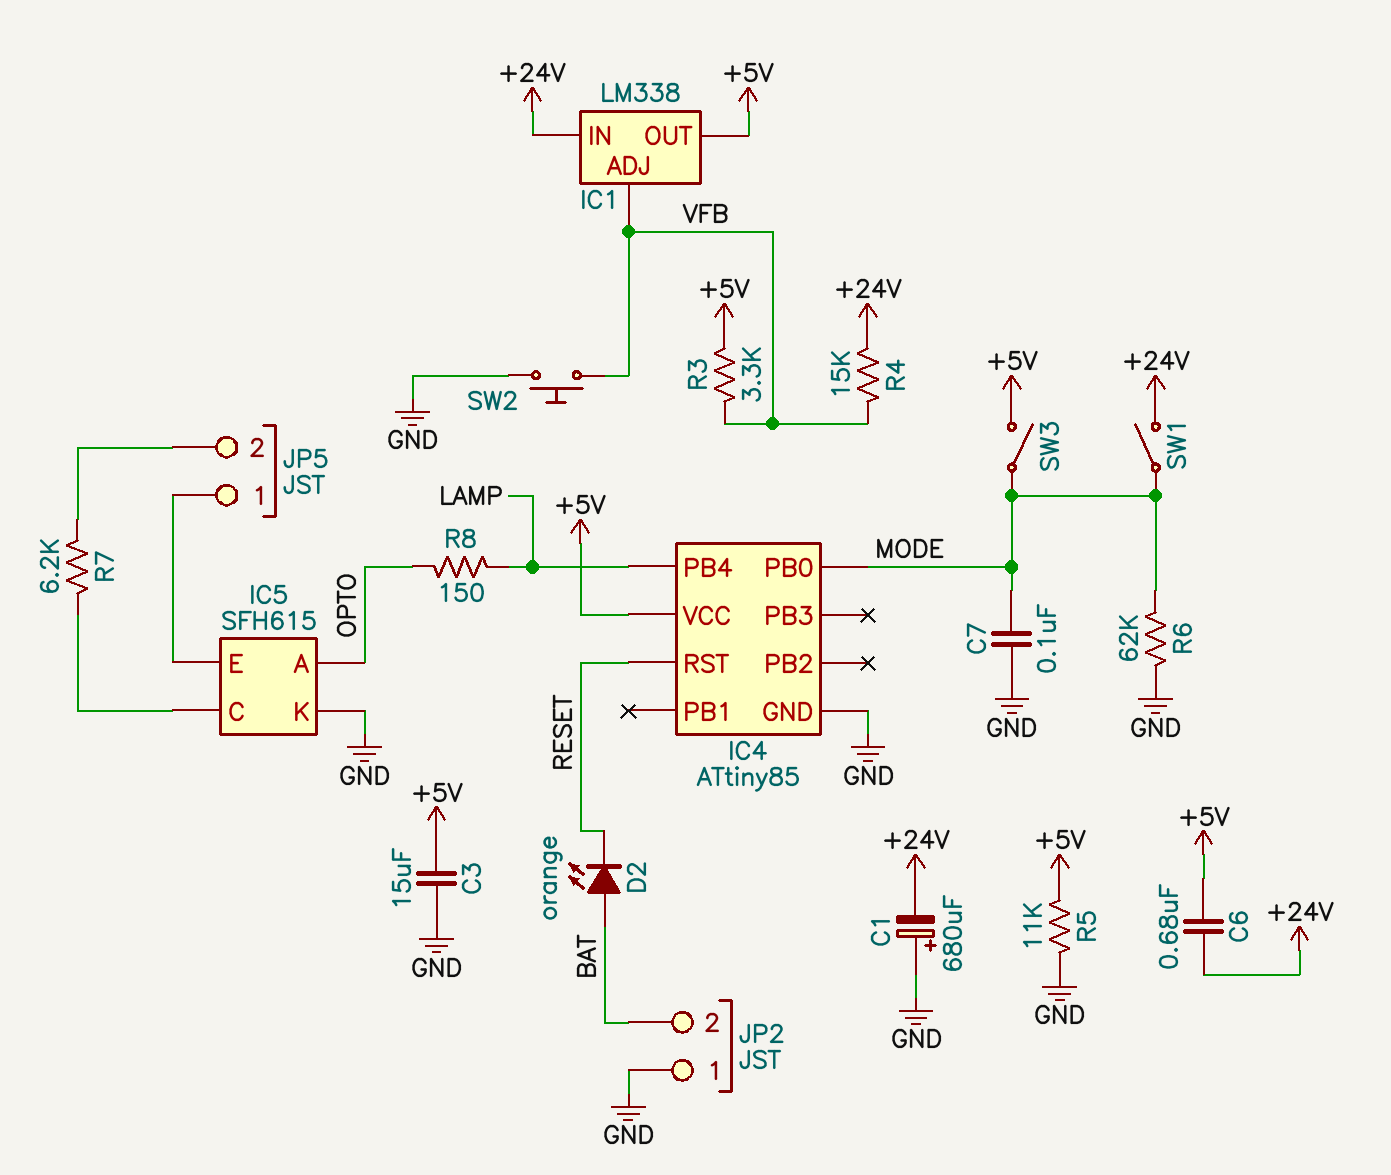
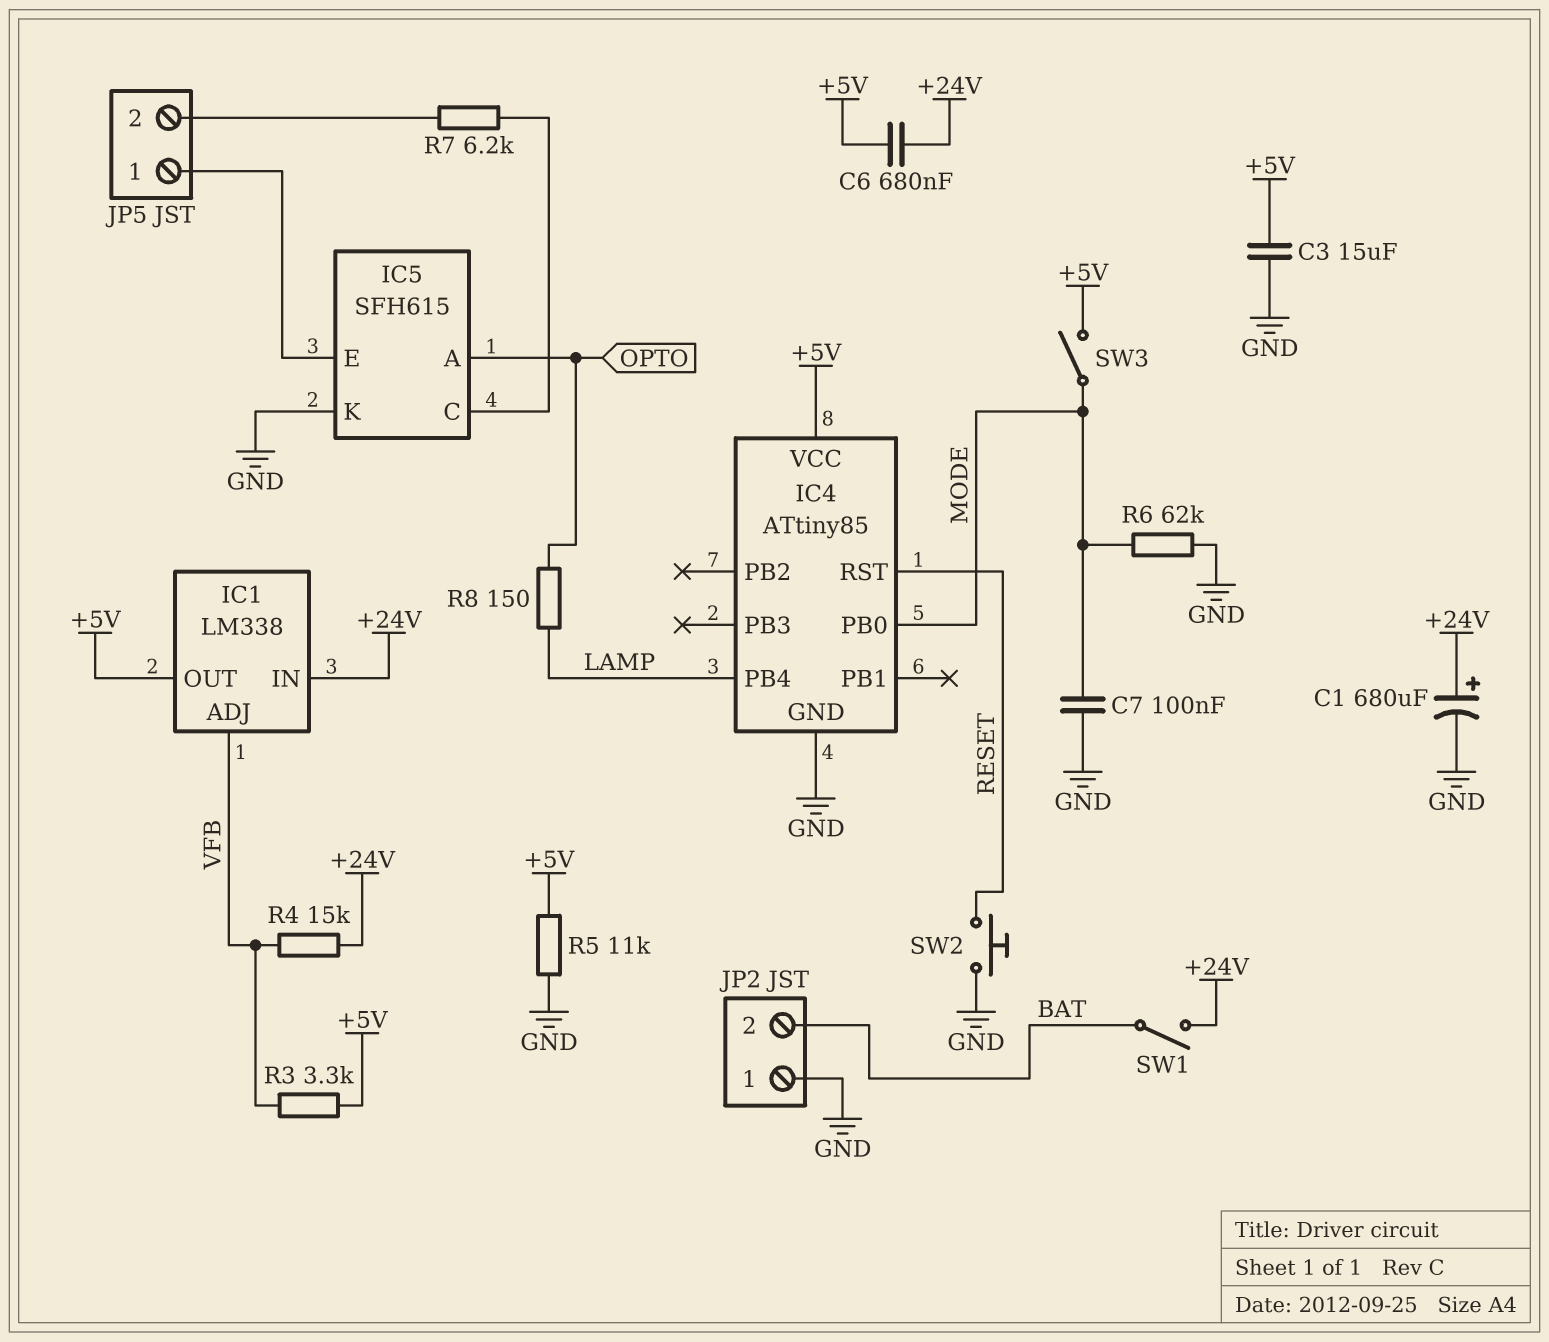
C1: 680uF (plus GND, minus +24V) -> 680uF (plus +24V, minus GND)
D2: LED orange (A BAT, K RESET) -> none
SW1: switch (+24V, MODE) -> switch (+24V, BAT)
SW2: button (GND, VFB) -> button (GND, RESET)

